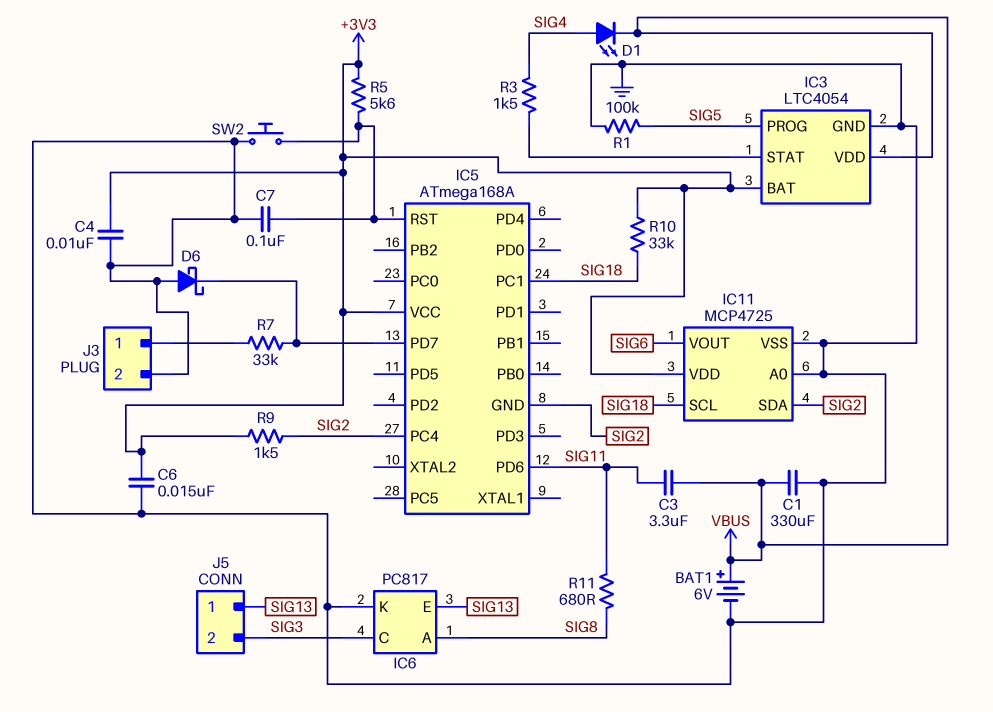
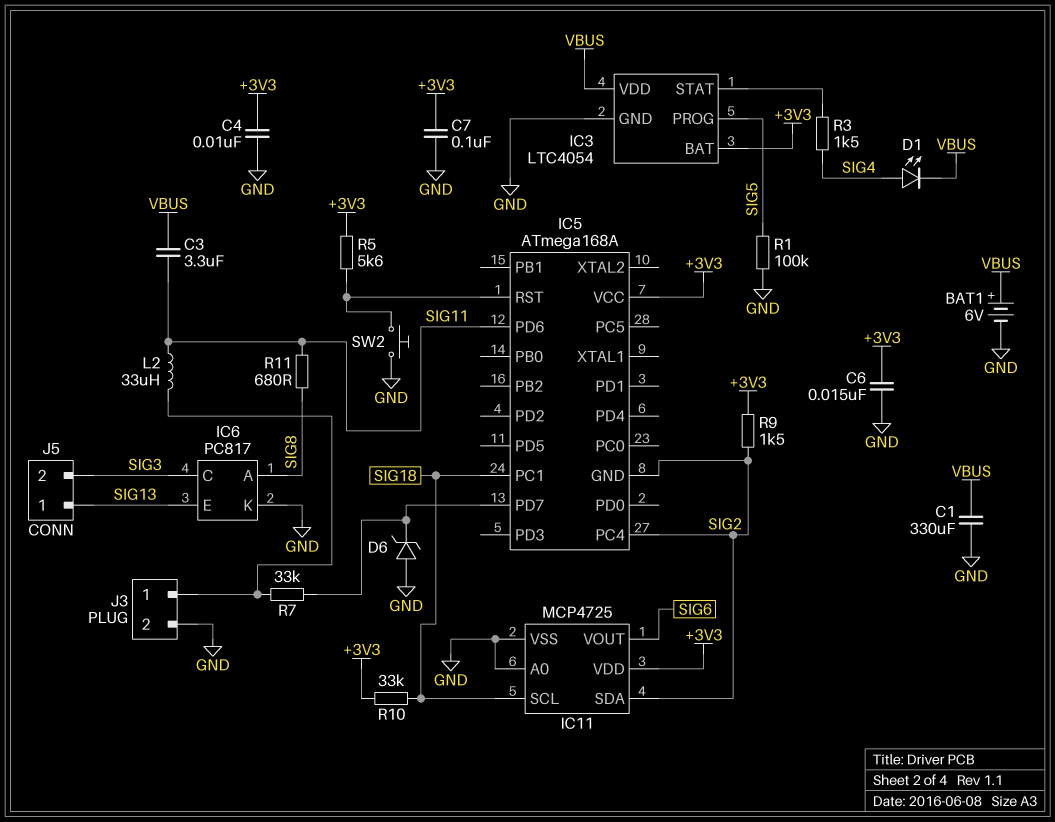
C7: 100nF (GND, IC5/RST) -> 100nF (+3V3, GND)
D6: schottky (A GND, K IC5/PD7) -> zener (A GND, K IC5/PD7)
L2: none -> 33uH (J3/1, SIG11)

